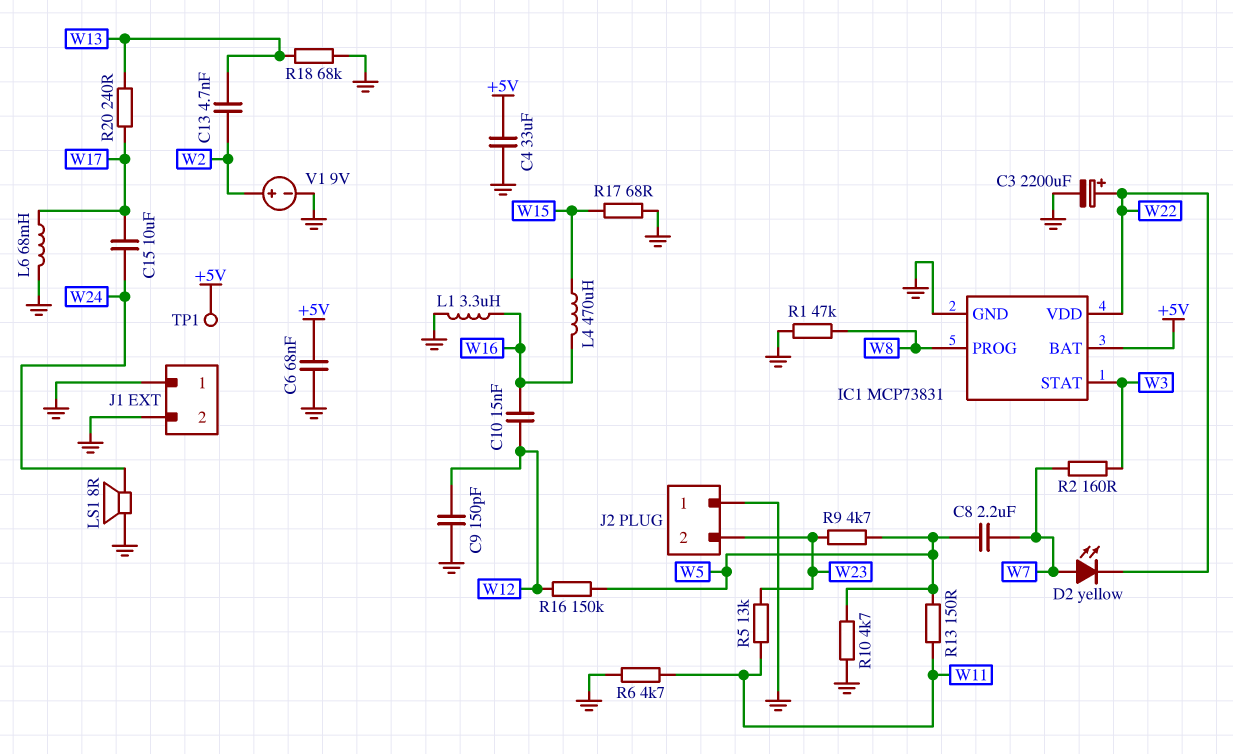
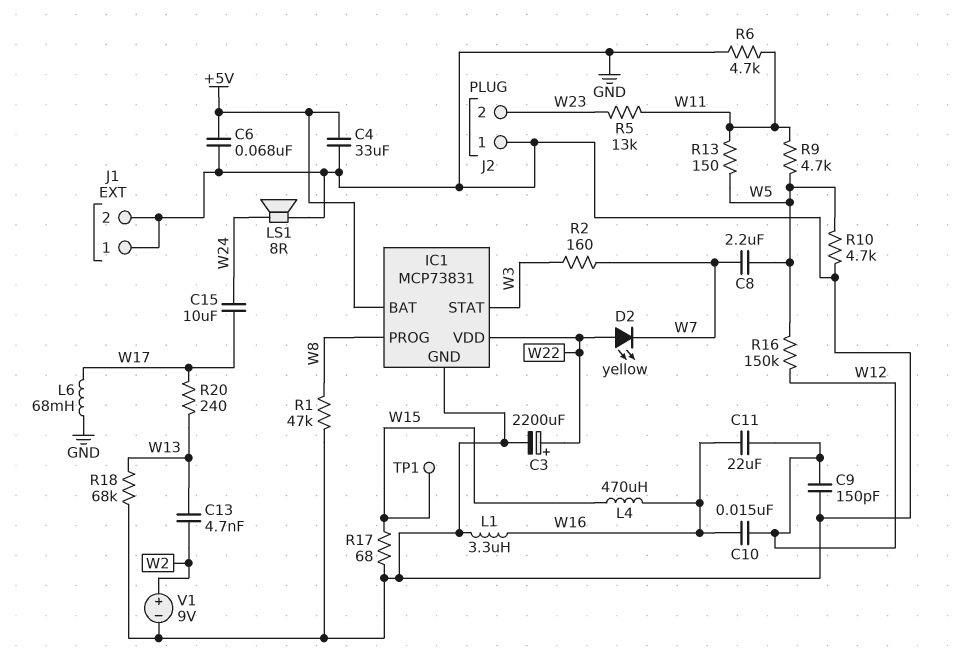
C11: none -> 22uF (W12, W16)
D2: LED yellow (A W7, K W22) -> LED yellow (A W22, K W7)
R9: 4.7k (W5, W23) -> 4.7k (W5, W11)
TP1: test point (+5V) -> test point (W15)

